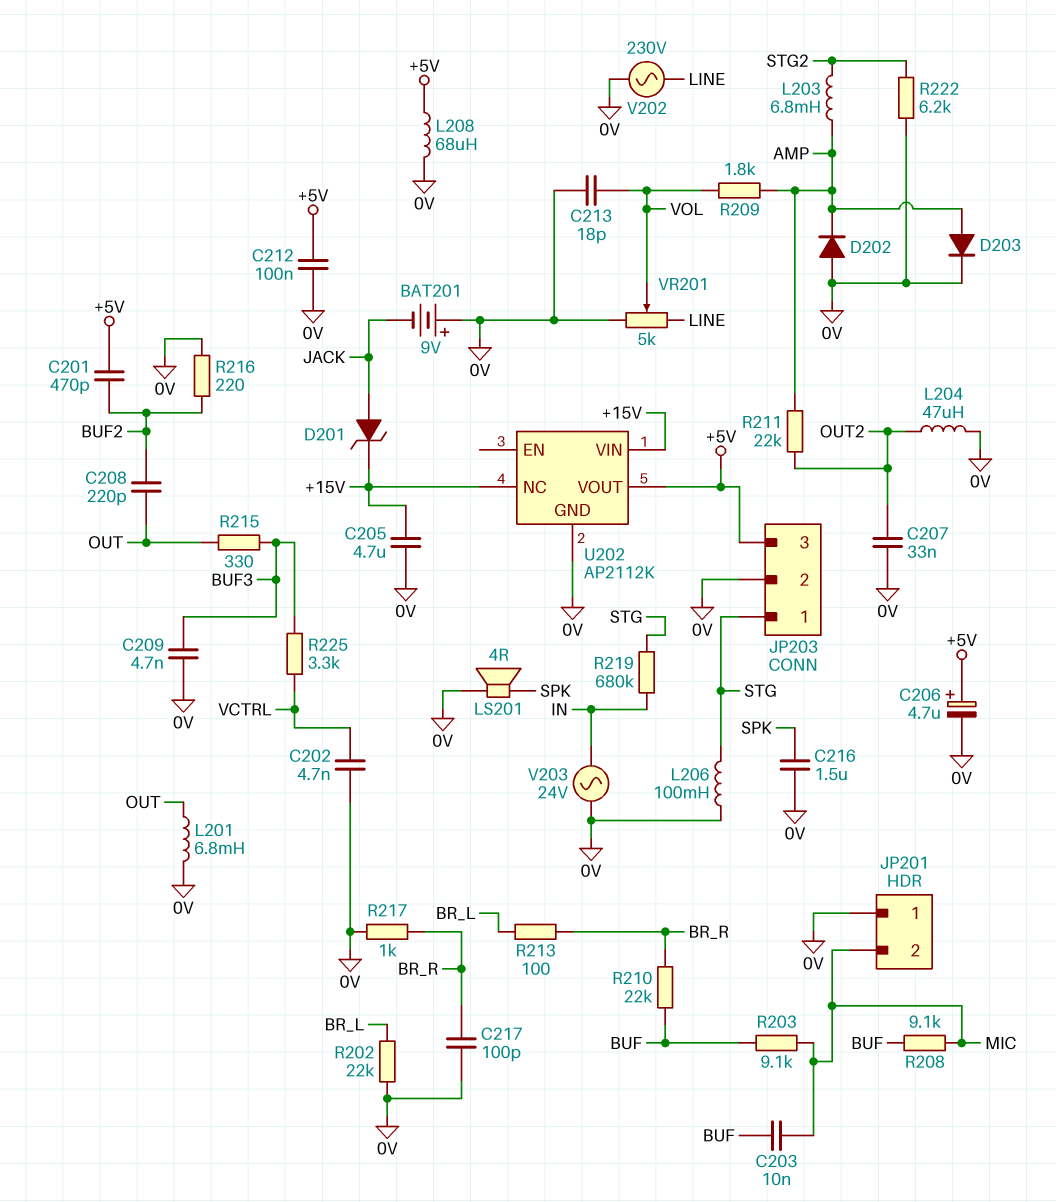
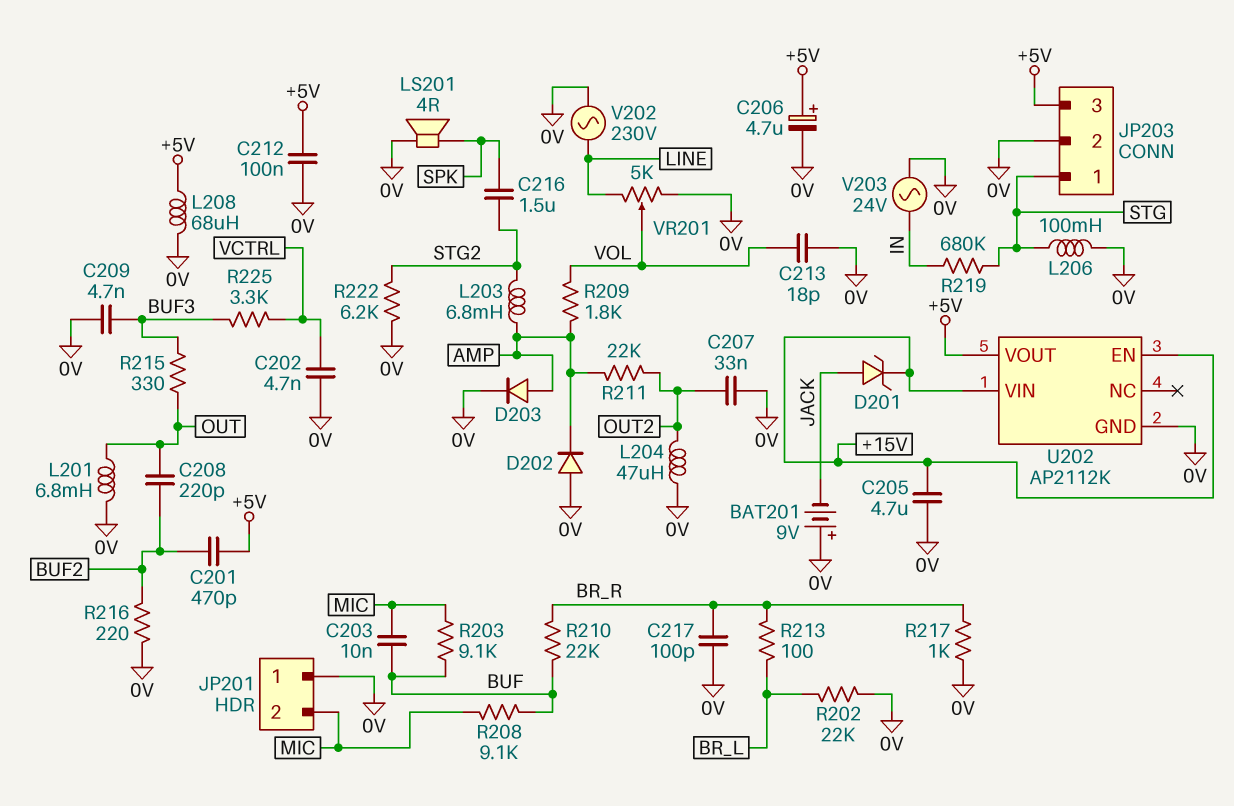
C216: 1.5uF (0V, SPK) -> 1.5uF (SPK, STG2)
U202 pin EN: none -> +15V
U202 pin NC: +15V -> none

